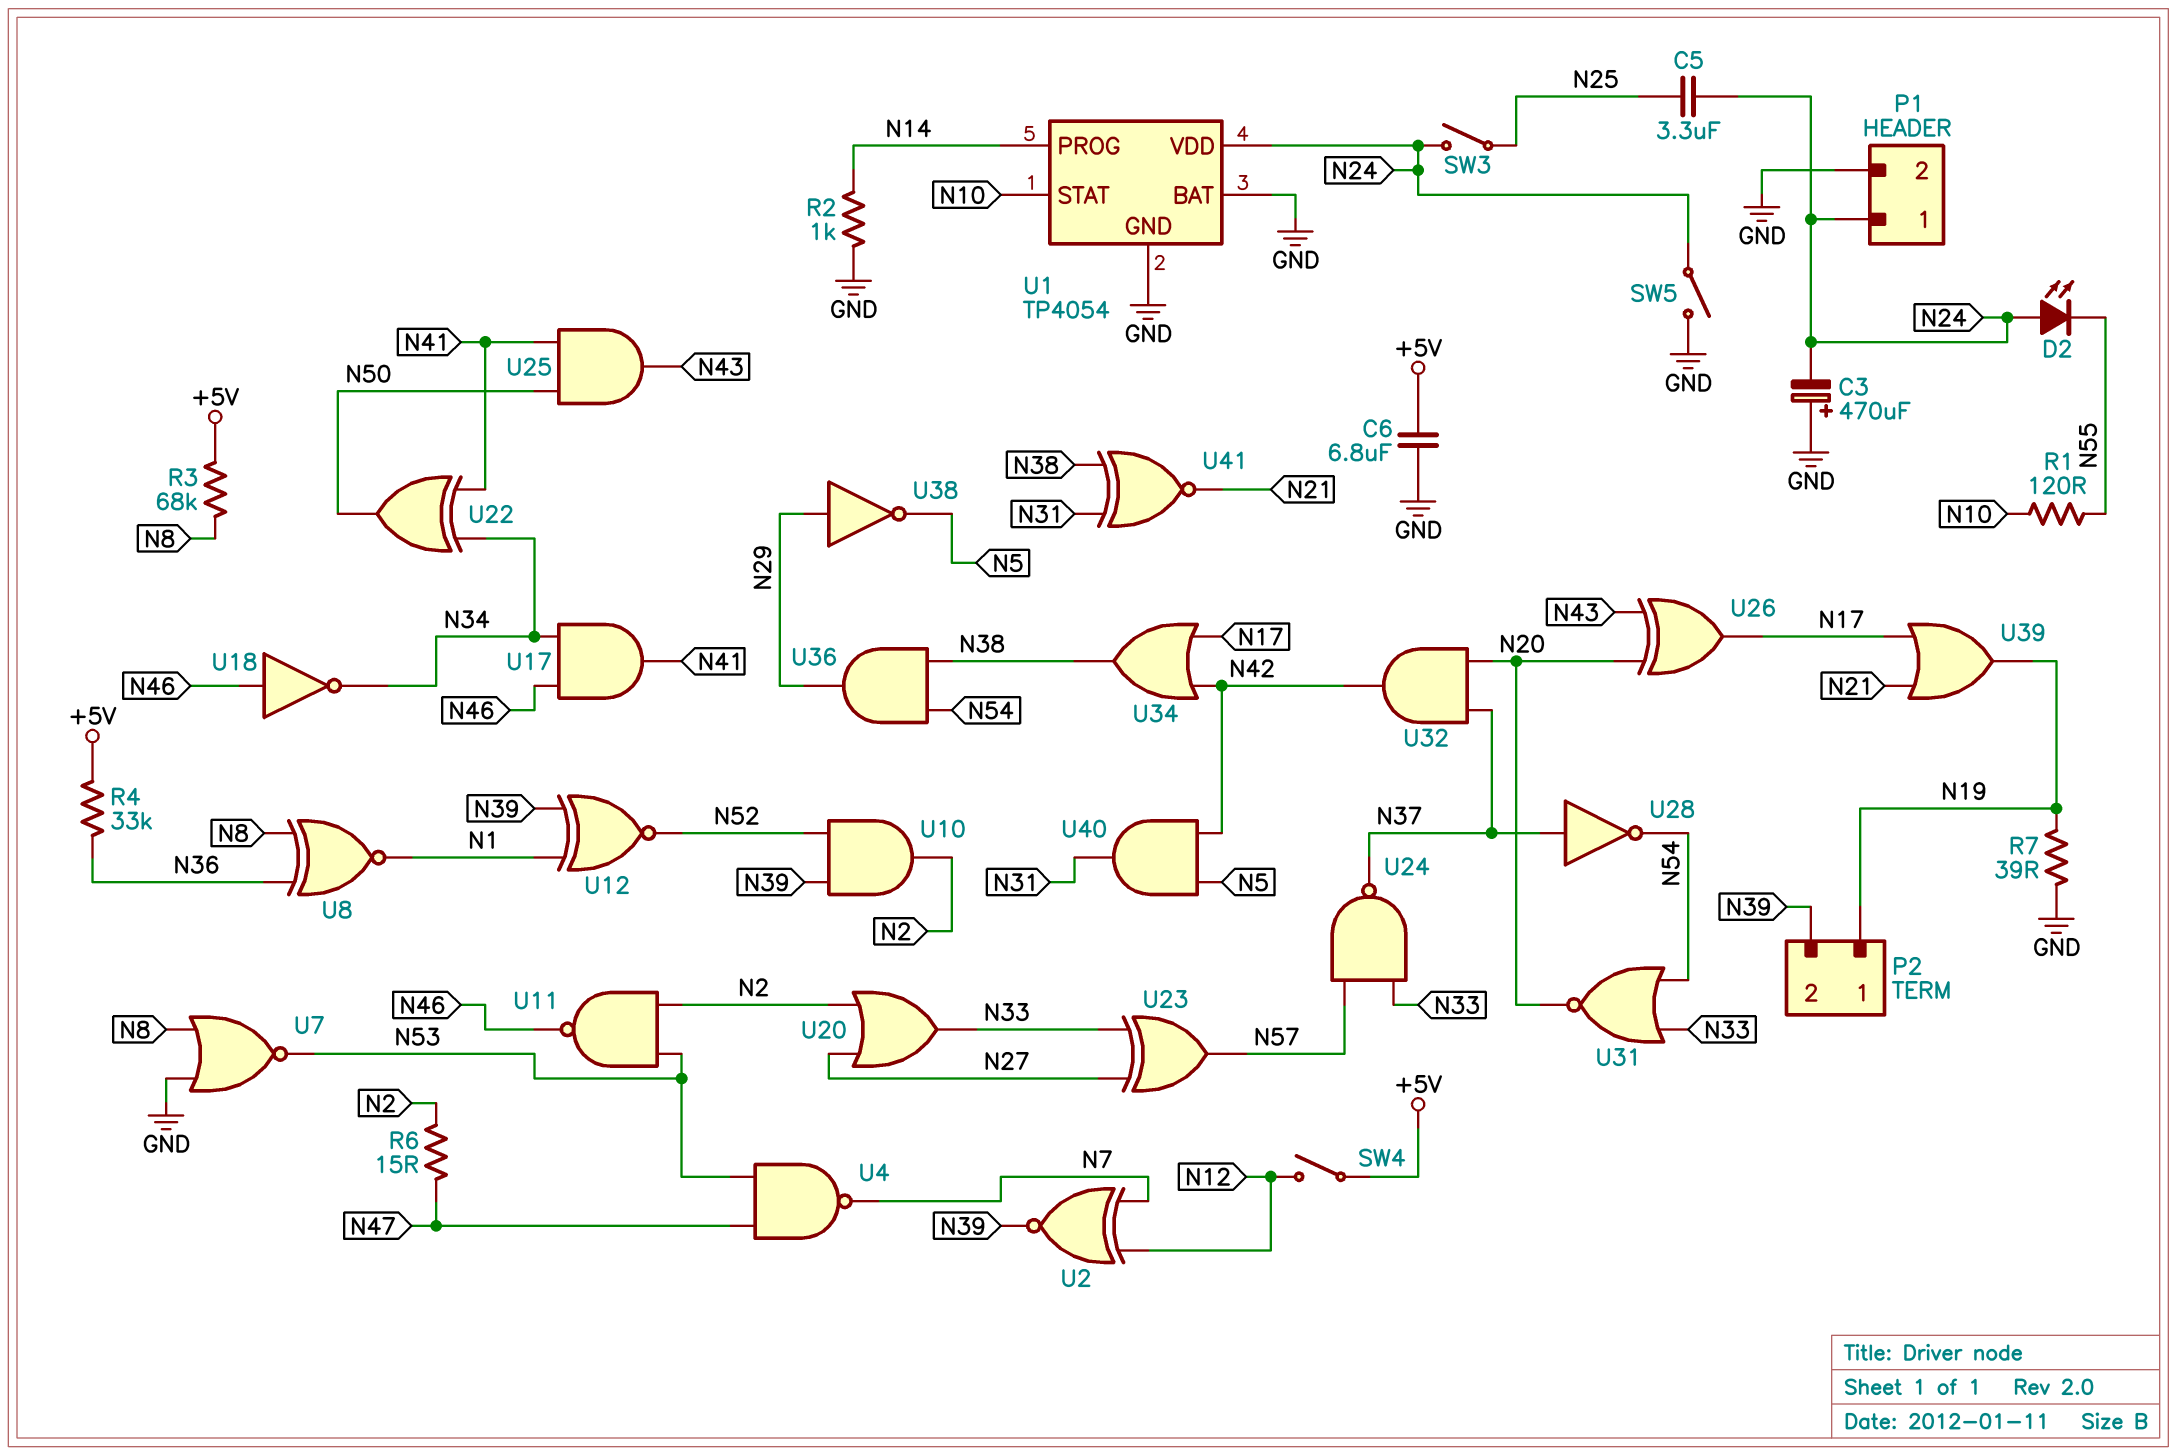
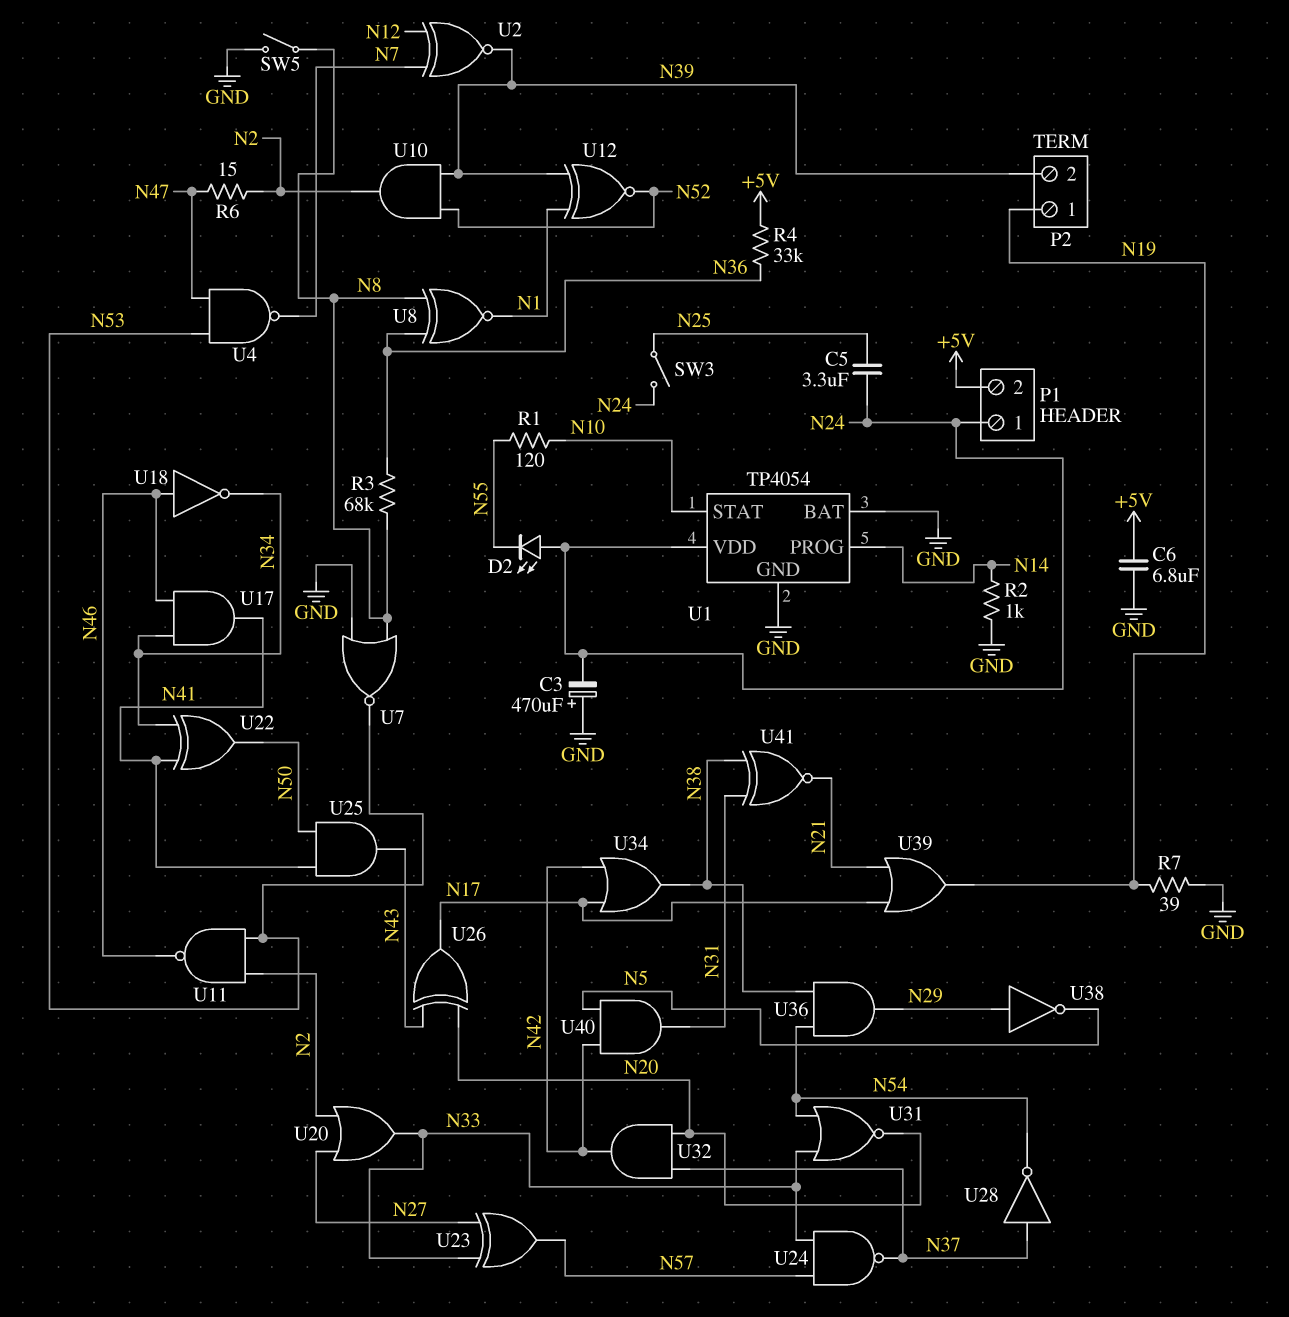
P1 pin 2: GND -> +5V
R3: 68k (+5V, N8) -> 68k (N8, N36)
SW4: switch (+5V, N12) -> none
SW5: switch (GND, N24) -> switch (GND, N8)

